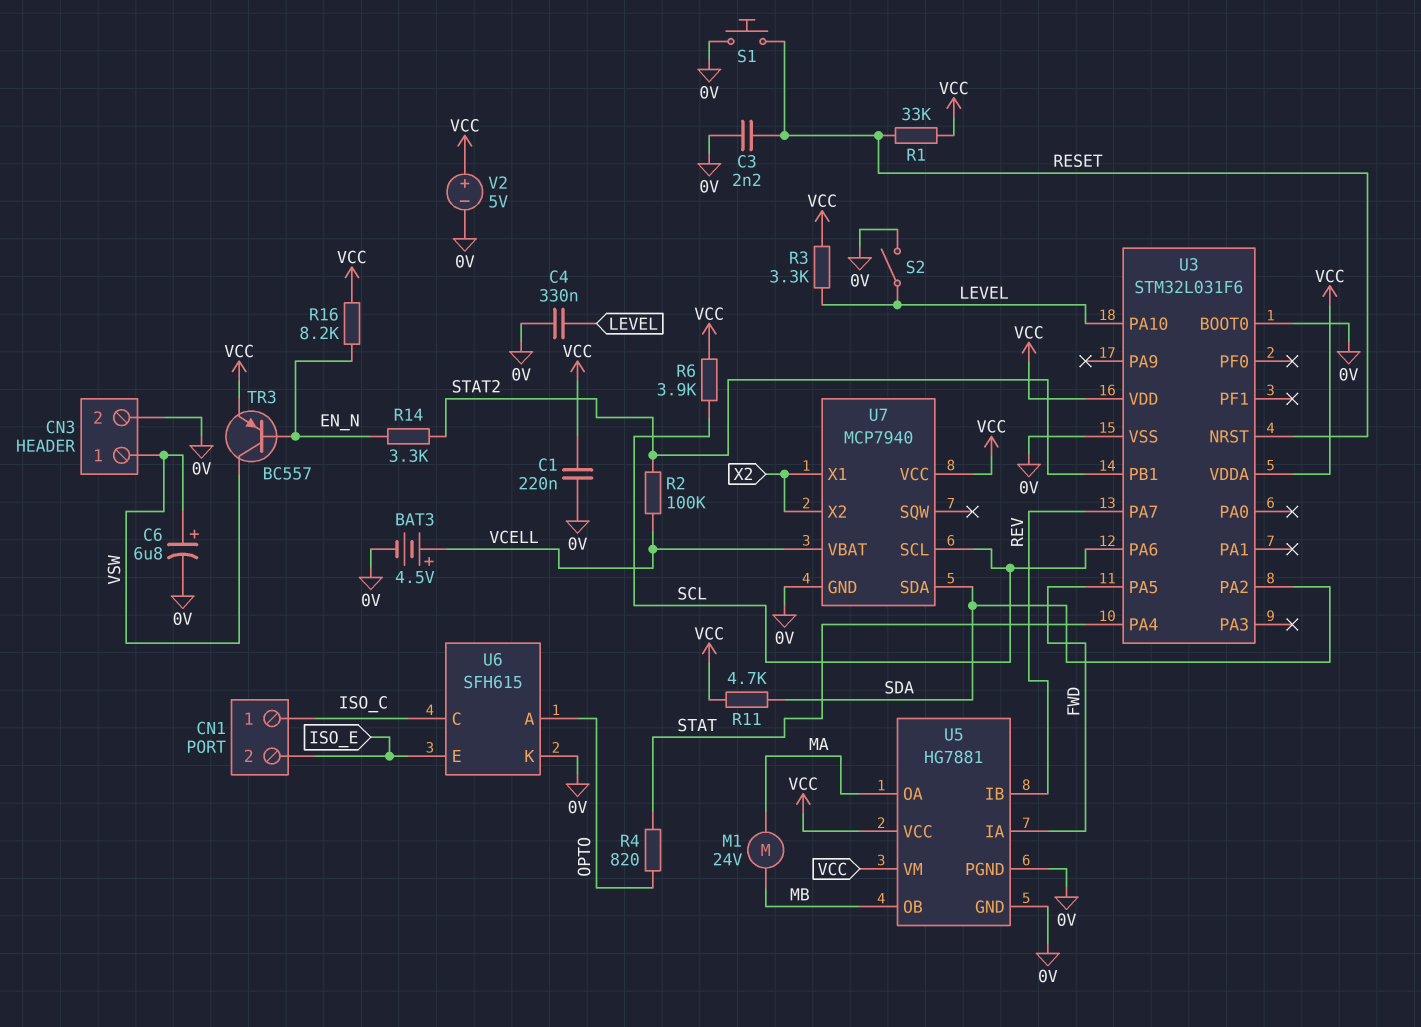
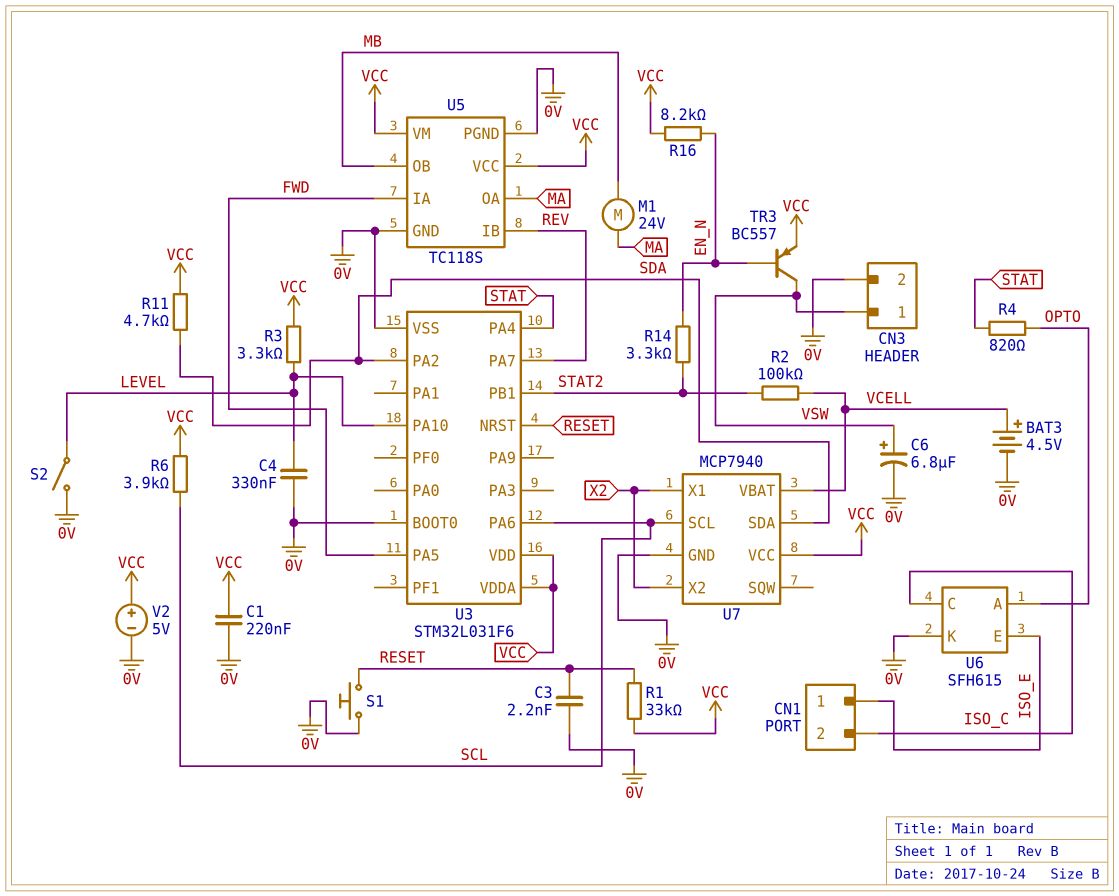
CN1 pin 1: ISO_C -> ISO_E
CN1 pin 2: ISO_E -> ISO_C
U5: HG7881 -> TC118S

